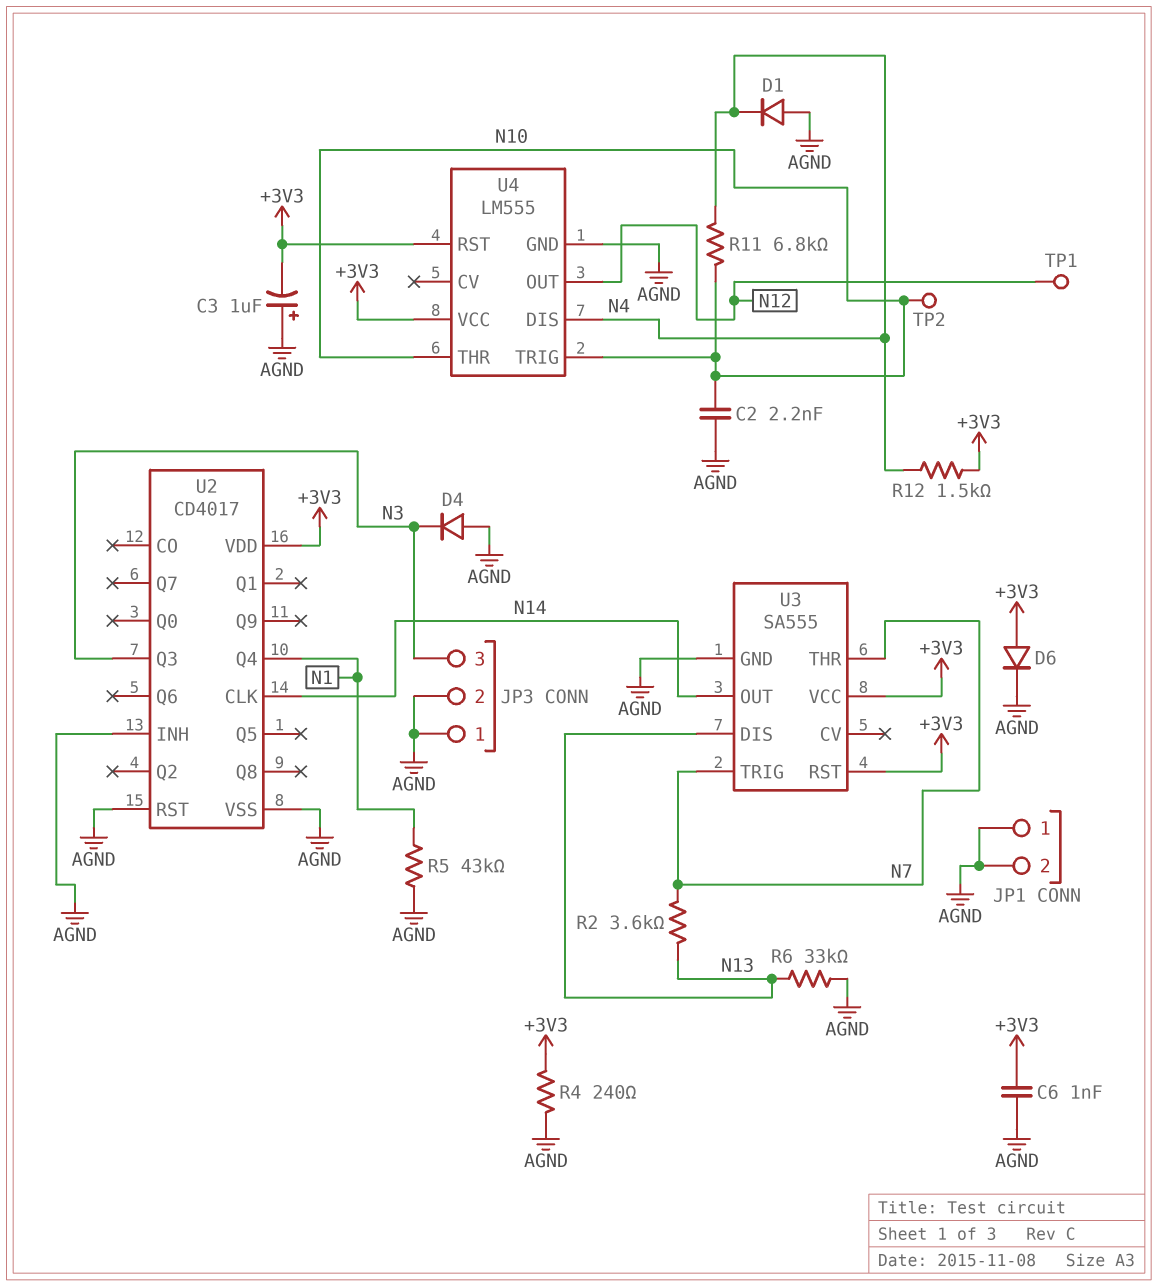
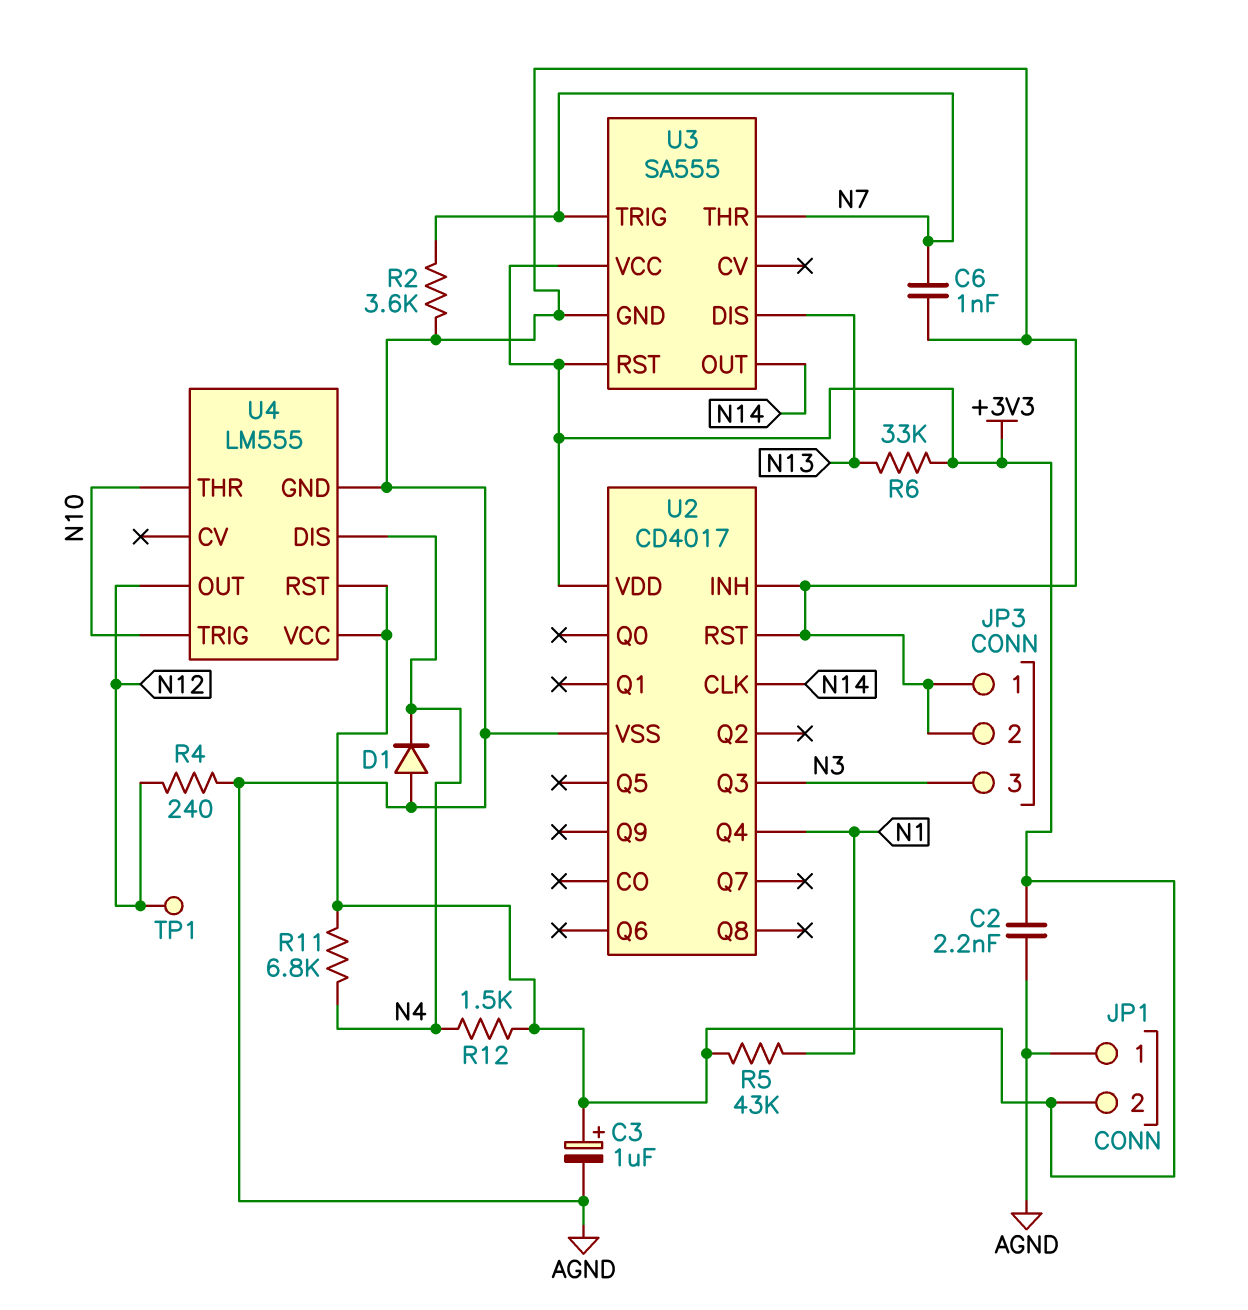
C2: 2.2nF (AGND, N10) -> 2.2nF (+3V3, AGND)
C3: 1uF (plus AGND, minus +3V3) -> 1uF (plus +3V3, minus AGND)
C6: 1nF (+3V3, AGND) -> 1nF (AGND, N7)
D4: diode (A AGND, K N3) -> none
D6: diode (A +3V3, K AGND) -> none
JP1 pin 2: AGND -> +3V3
R2: 3.6k (N7, N13) -> 3.6k (AGND, N7)
R4: 240 (+3V3, AGND) -> 240 (AGND, N12)
R5: 43k (AGND, N1) -> 43k (+3V3, N1)
R6: 33k (AGND, N13) -> 33k (+3V3, N13)
R11: 6.8k (N4, N10) -> 6.8k (+3V3, N4)
TP2: test point (N10) -> none

